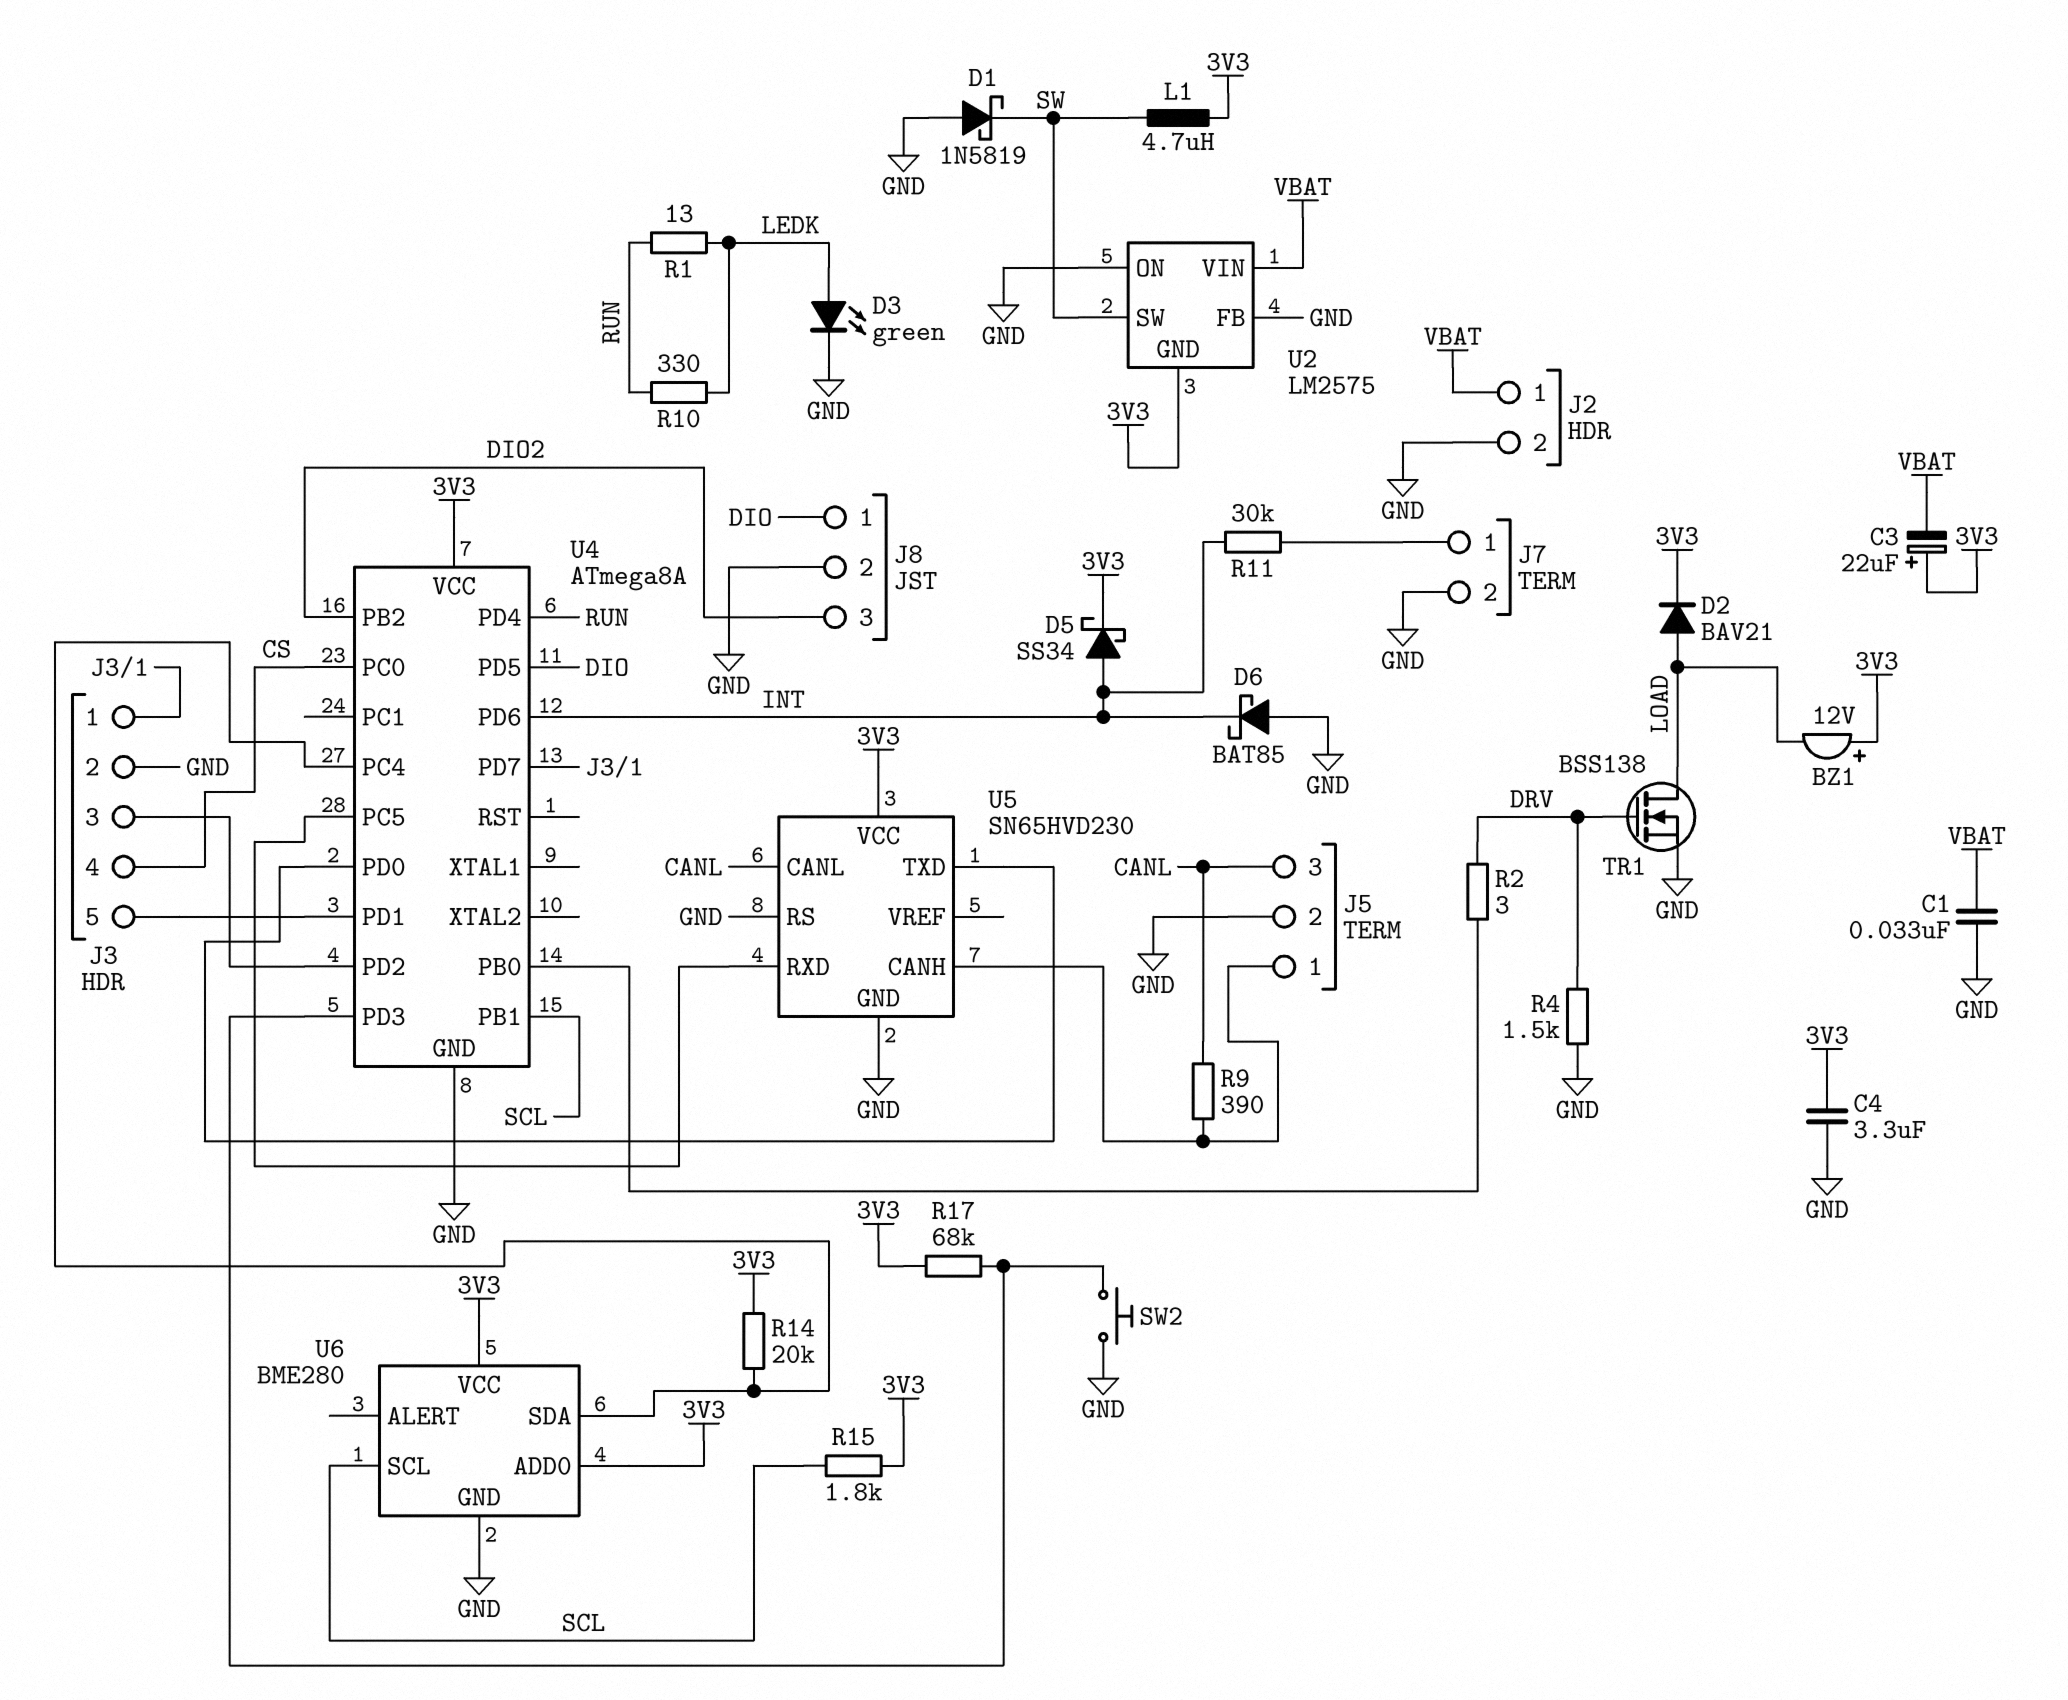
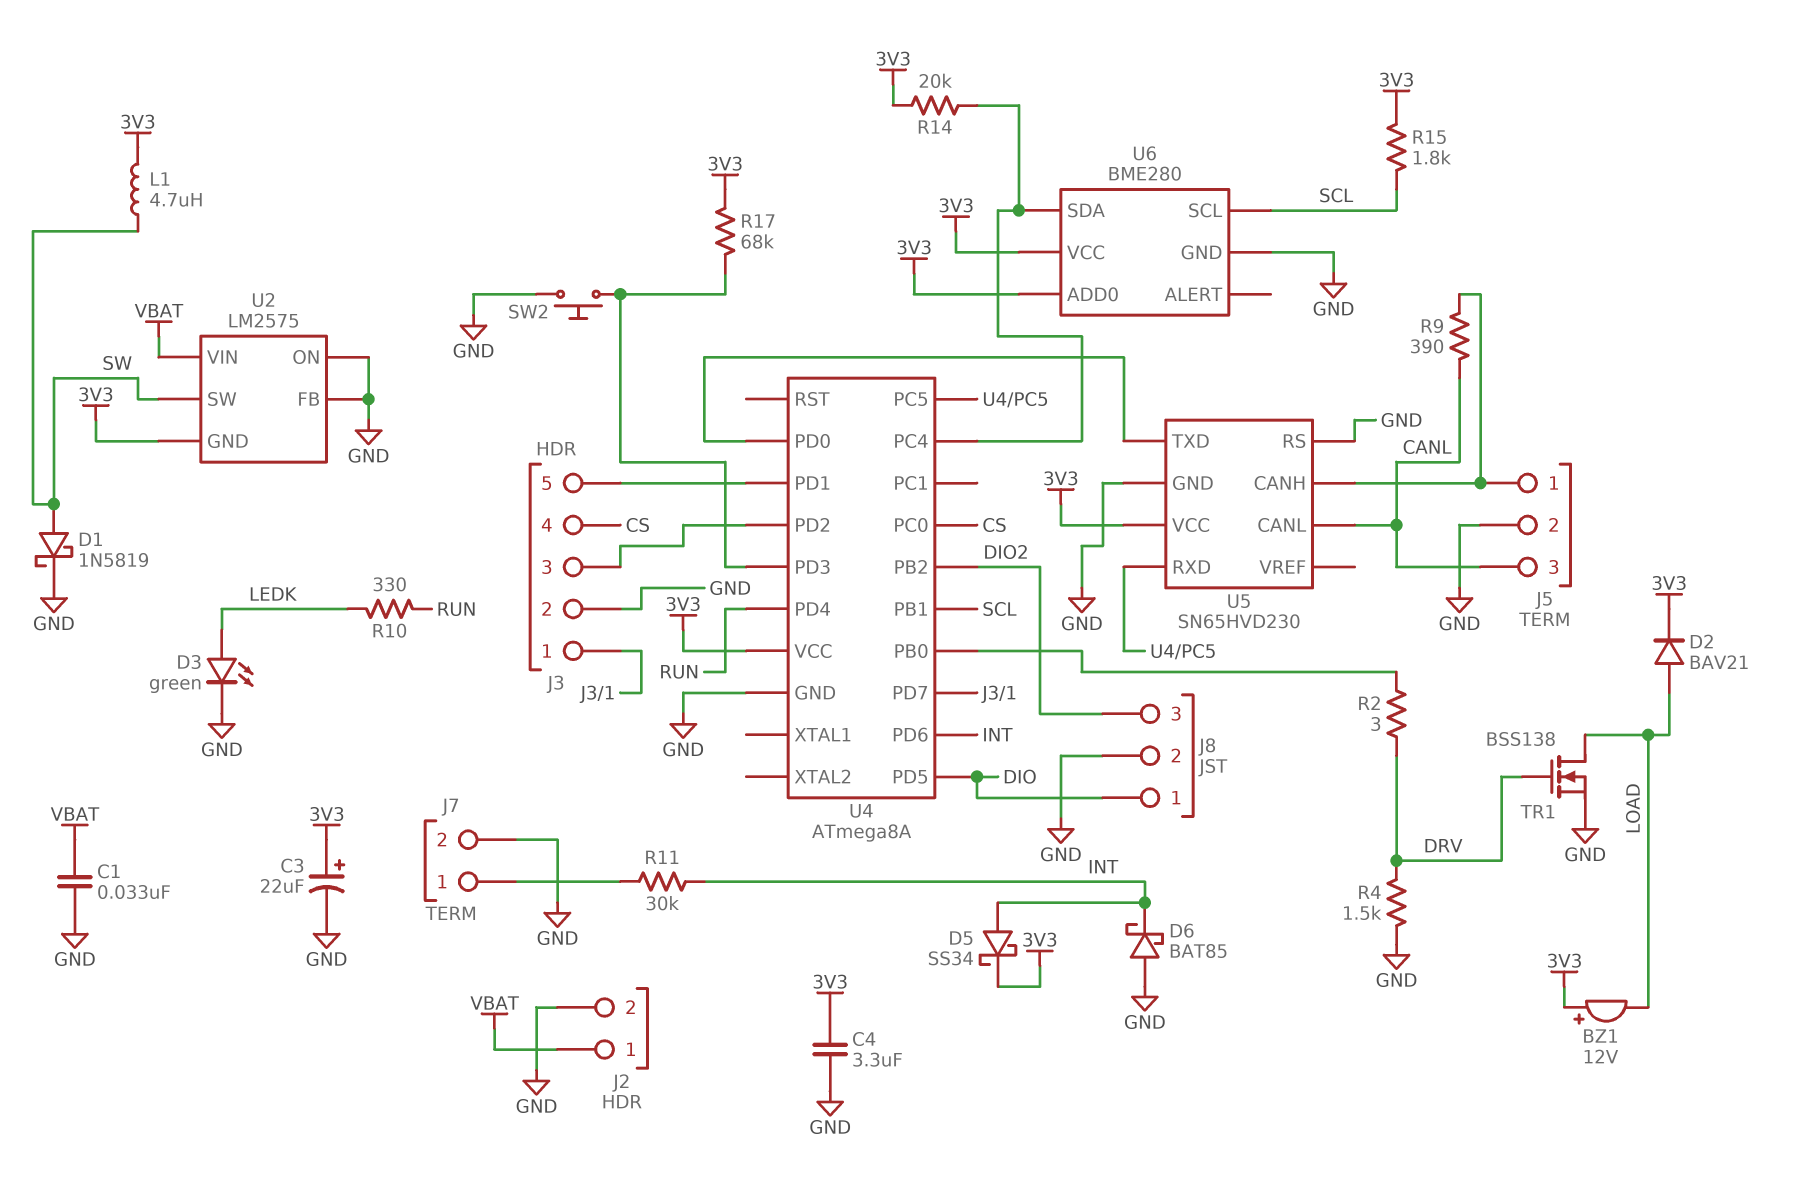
C3: 22uF (plus 3V3, minus VBAT) -> 22uF (plus 3V3, minus GND)
D1: schottky 1N5819 (A GND, K SW) -> schottky 1N5819 (A SW, K GND)
R1: 13 (LEDK, RUN) -> none

